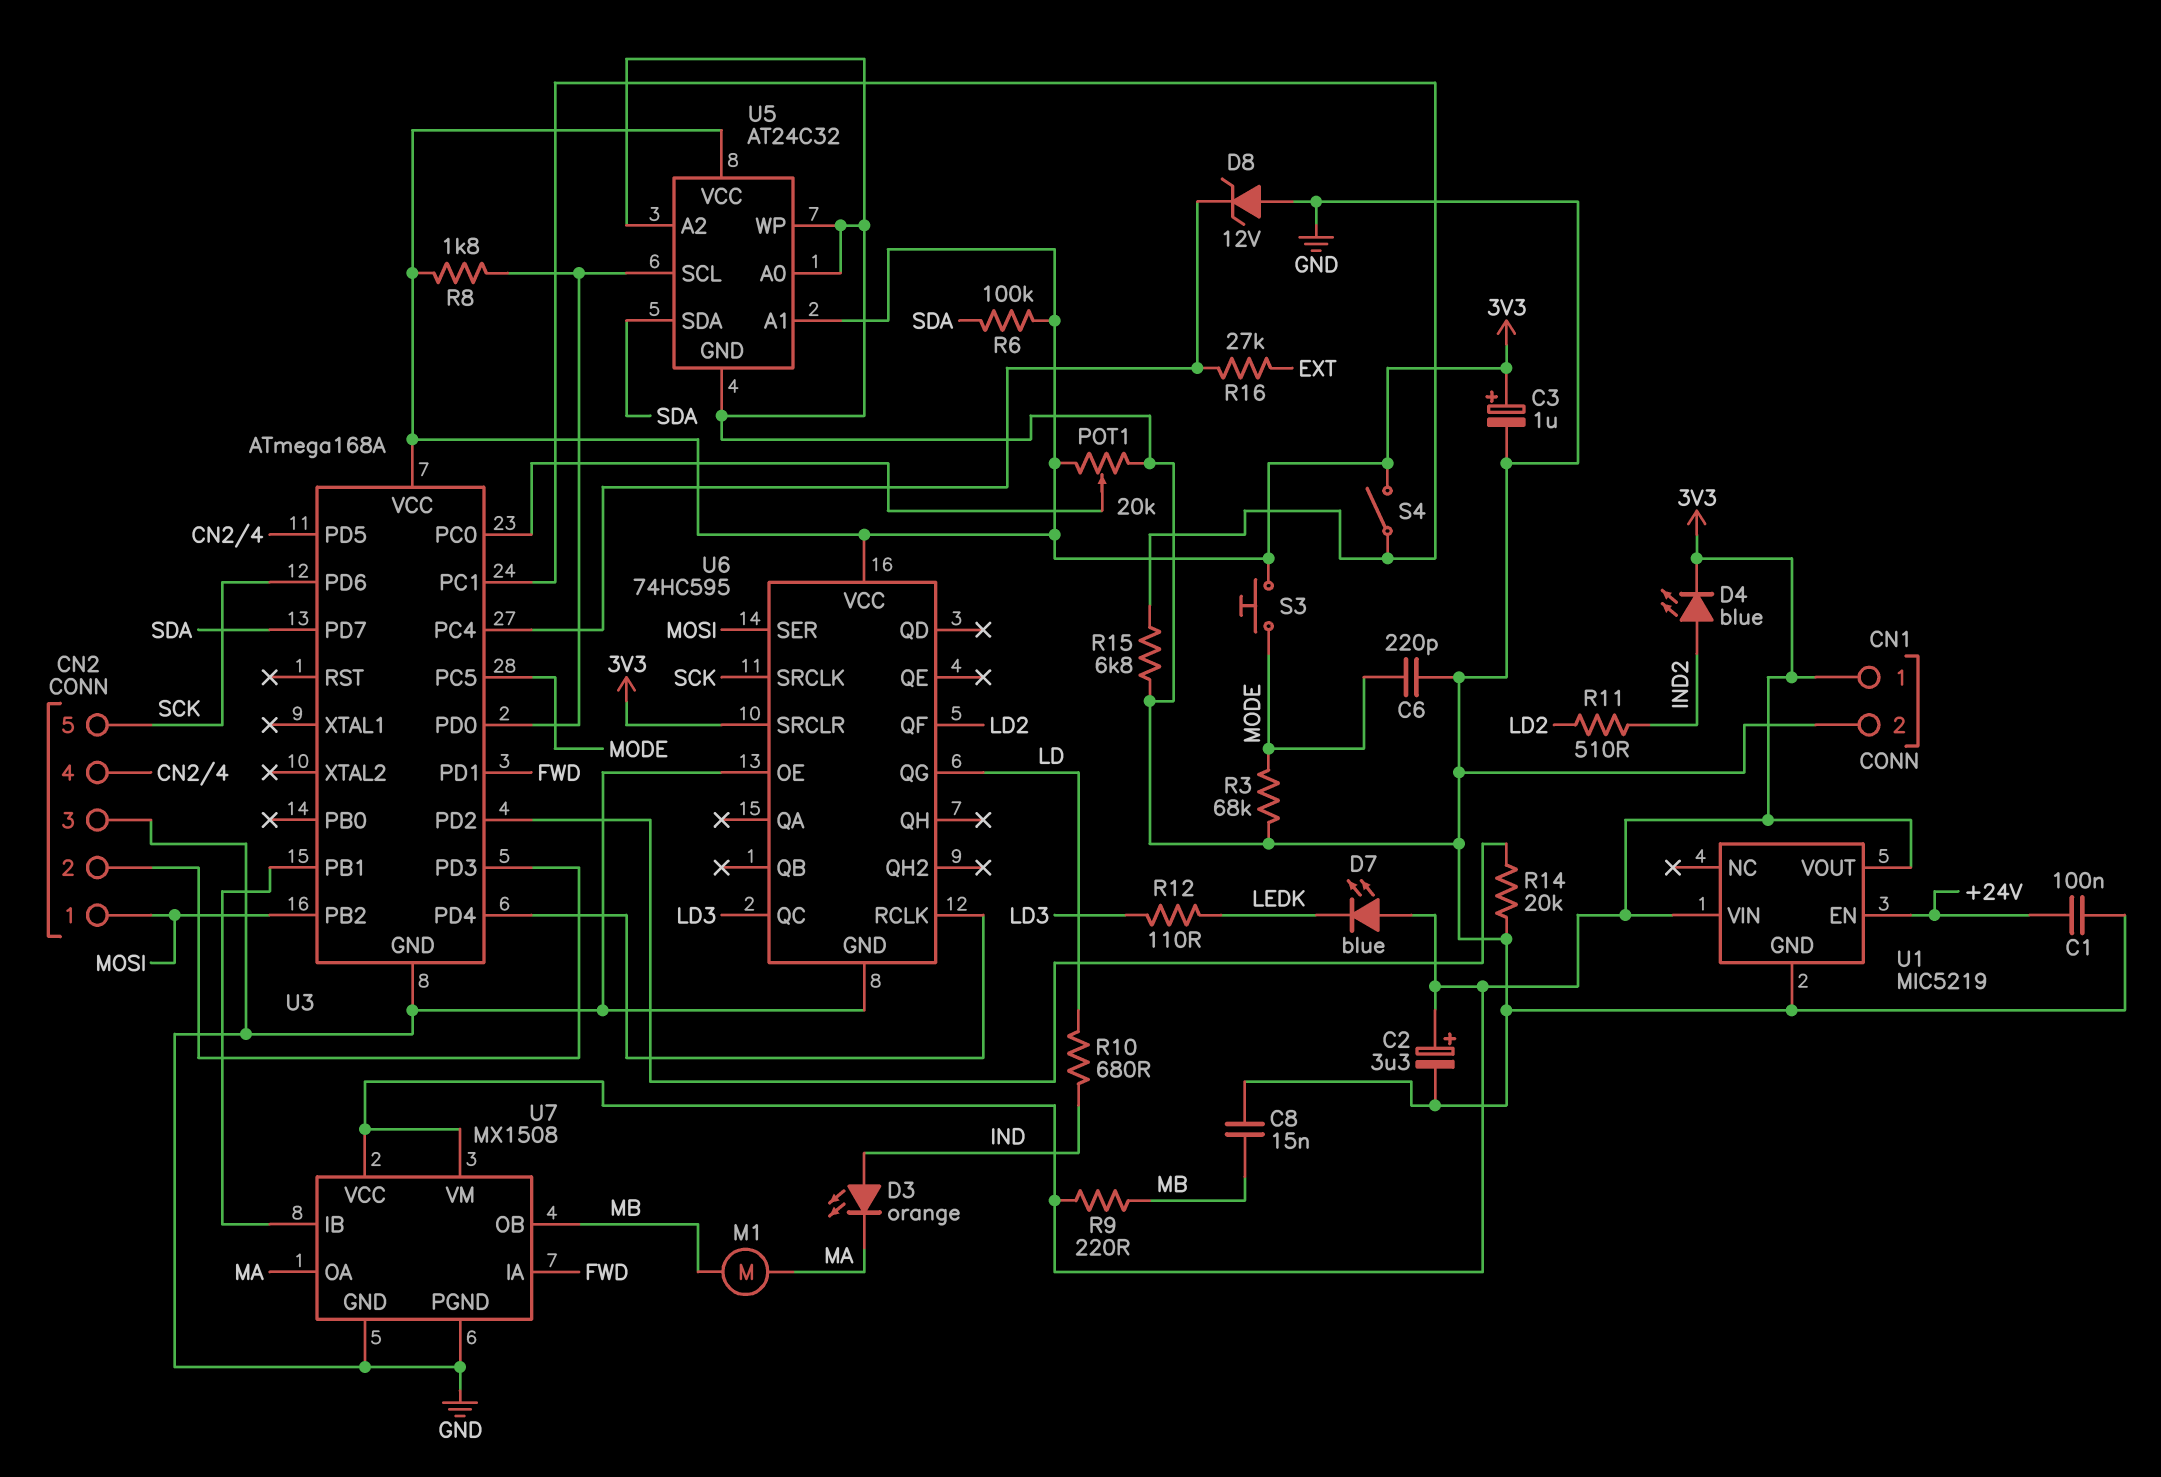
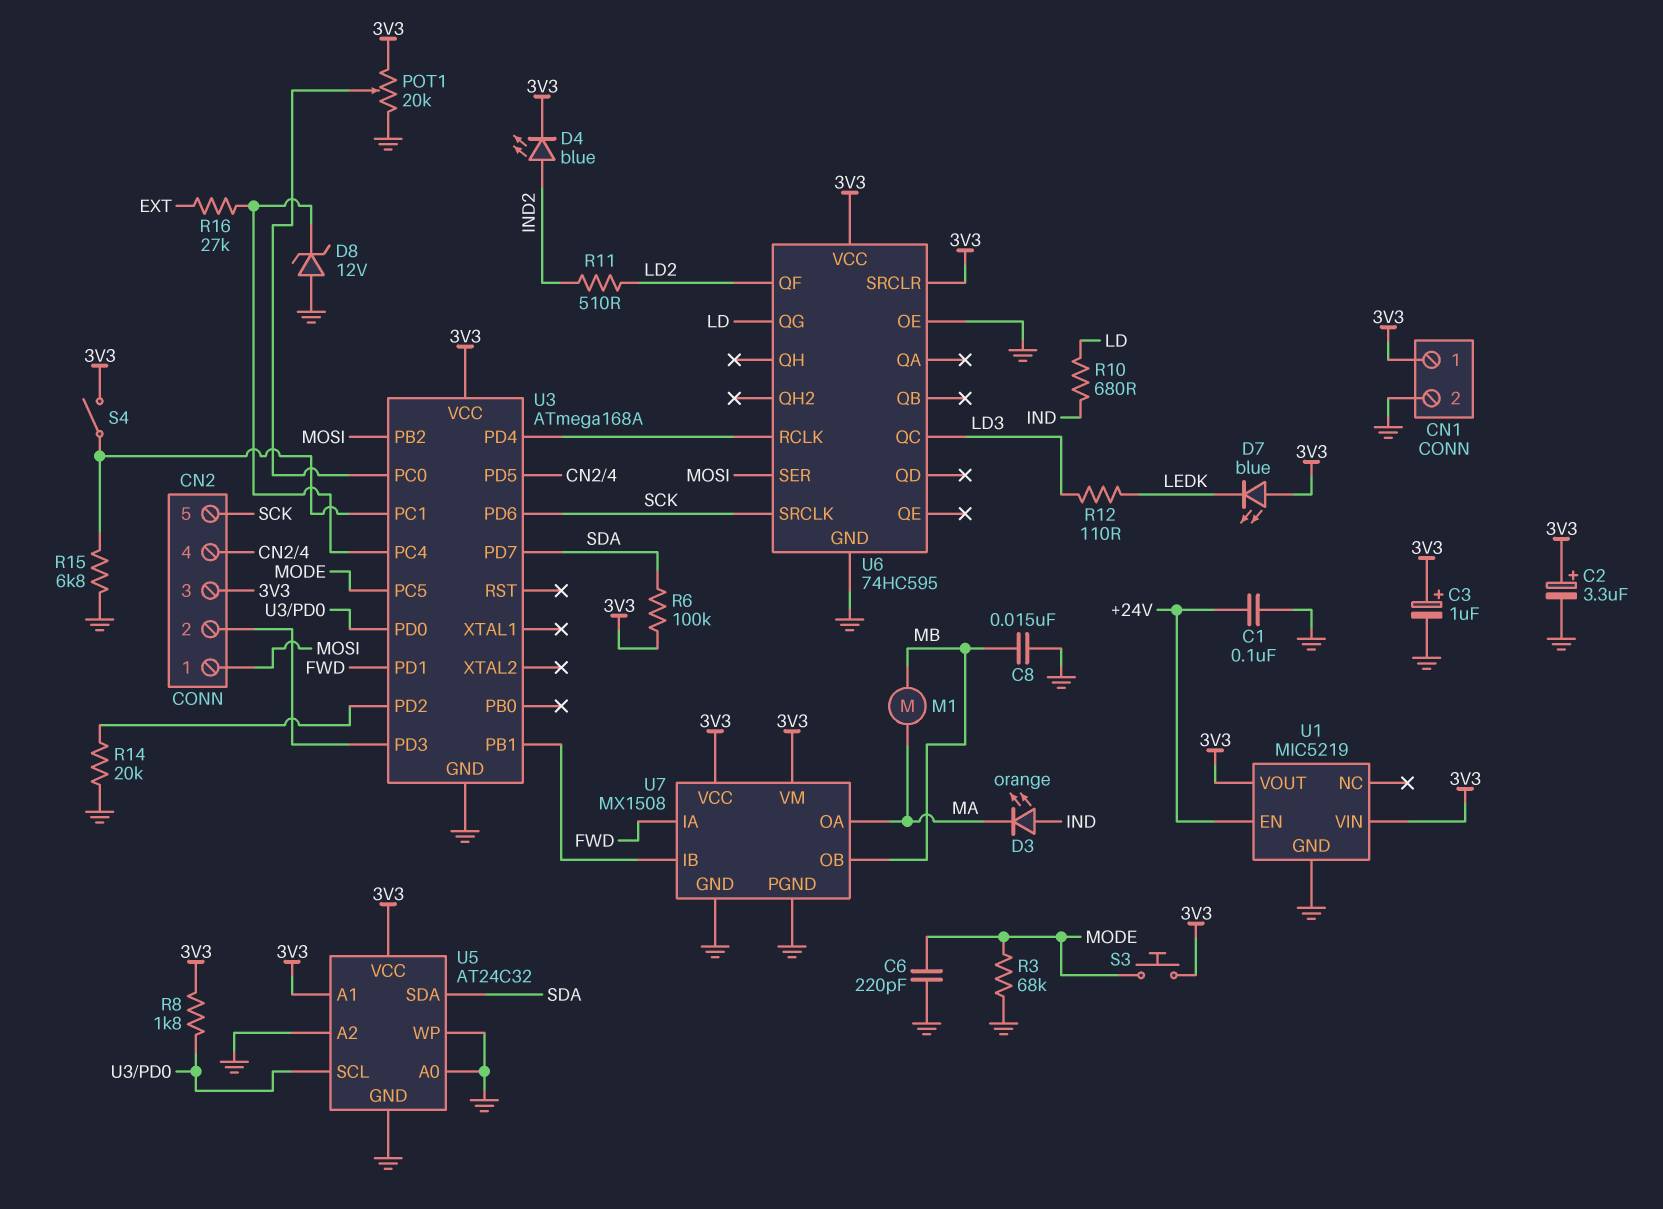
CN2 pin 3: GND -> 3V3
R9: 220 (3V3, MB) -> none

